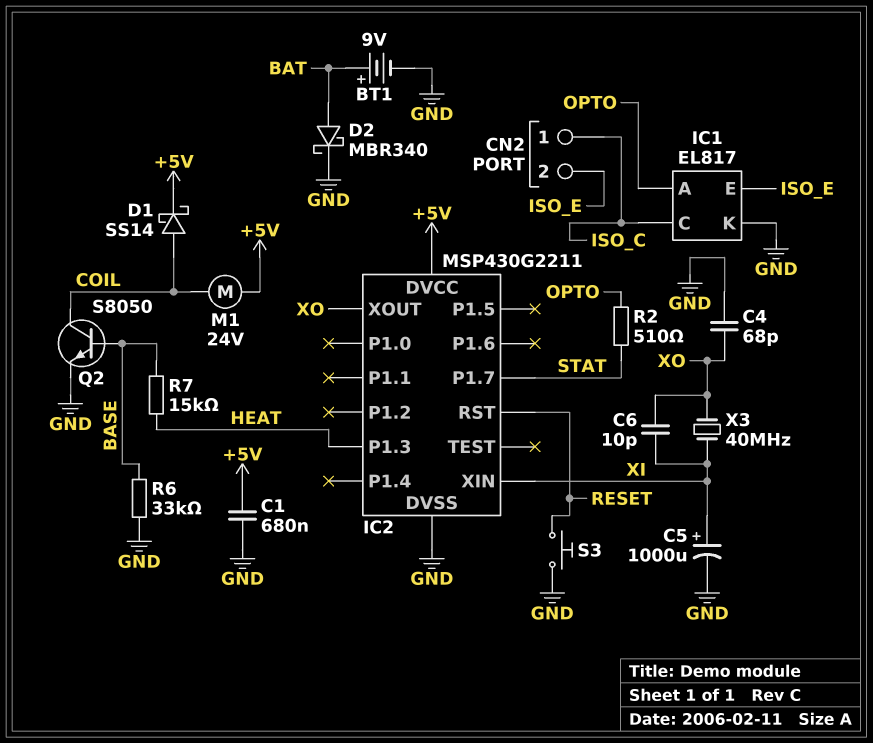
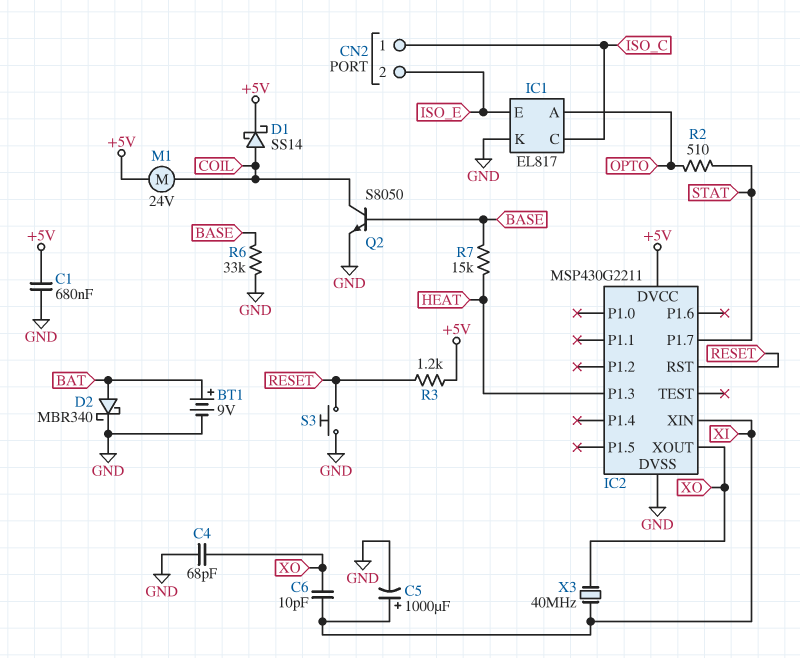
R3: none -> 1.2k (+5V, RESET)

